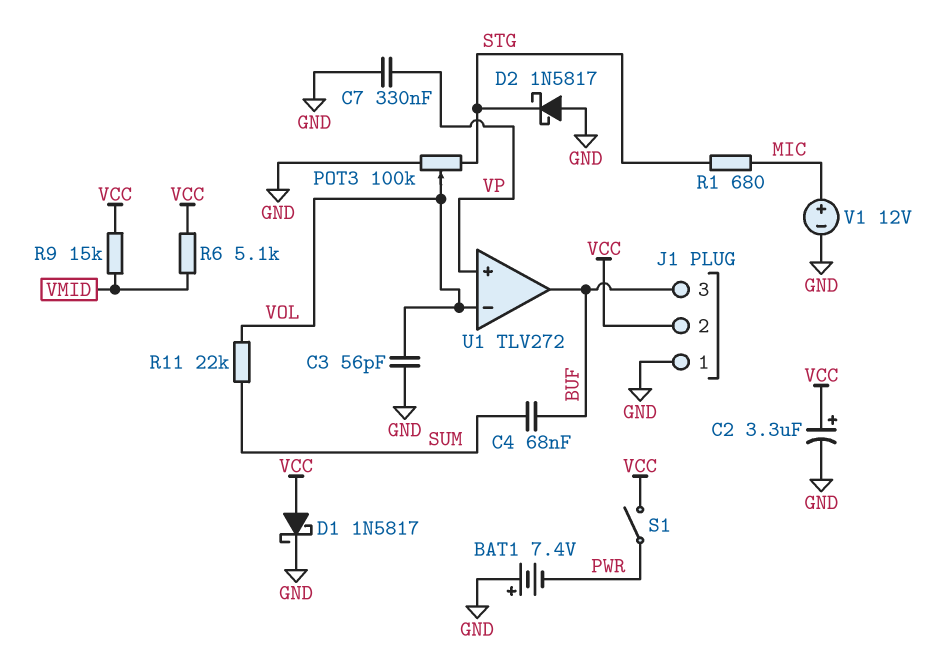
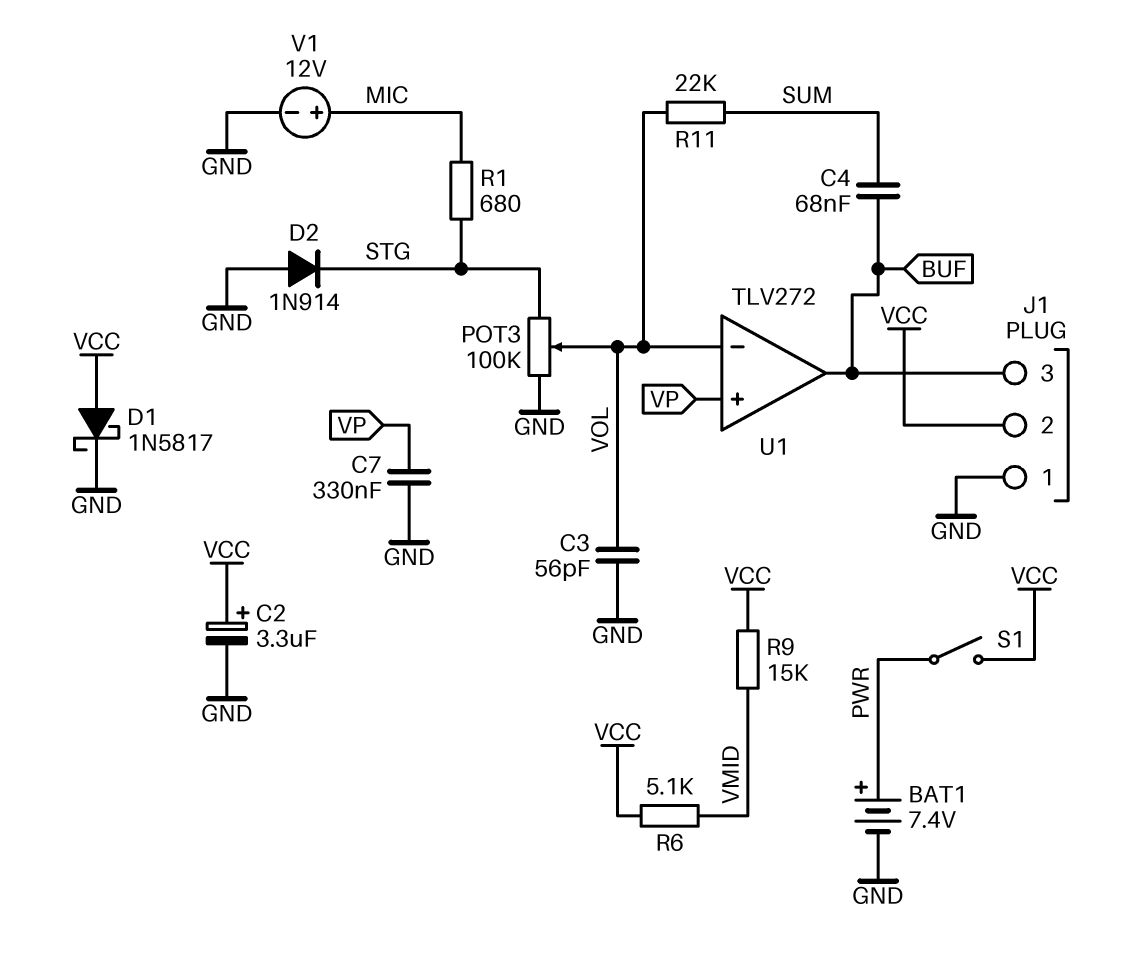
BAT1: 7.4V (plus GND, minus PWR) -> 7.4V (plus PWR, minus GND)
D2: schottky 1N5817 (A GND, K STG) -> diode 1N914 (A GND, K STG)

